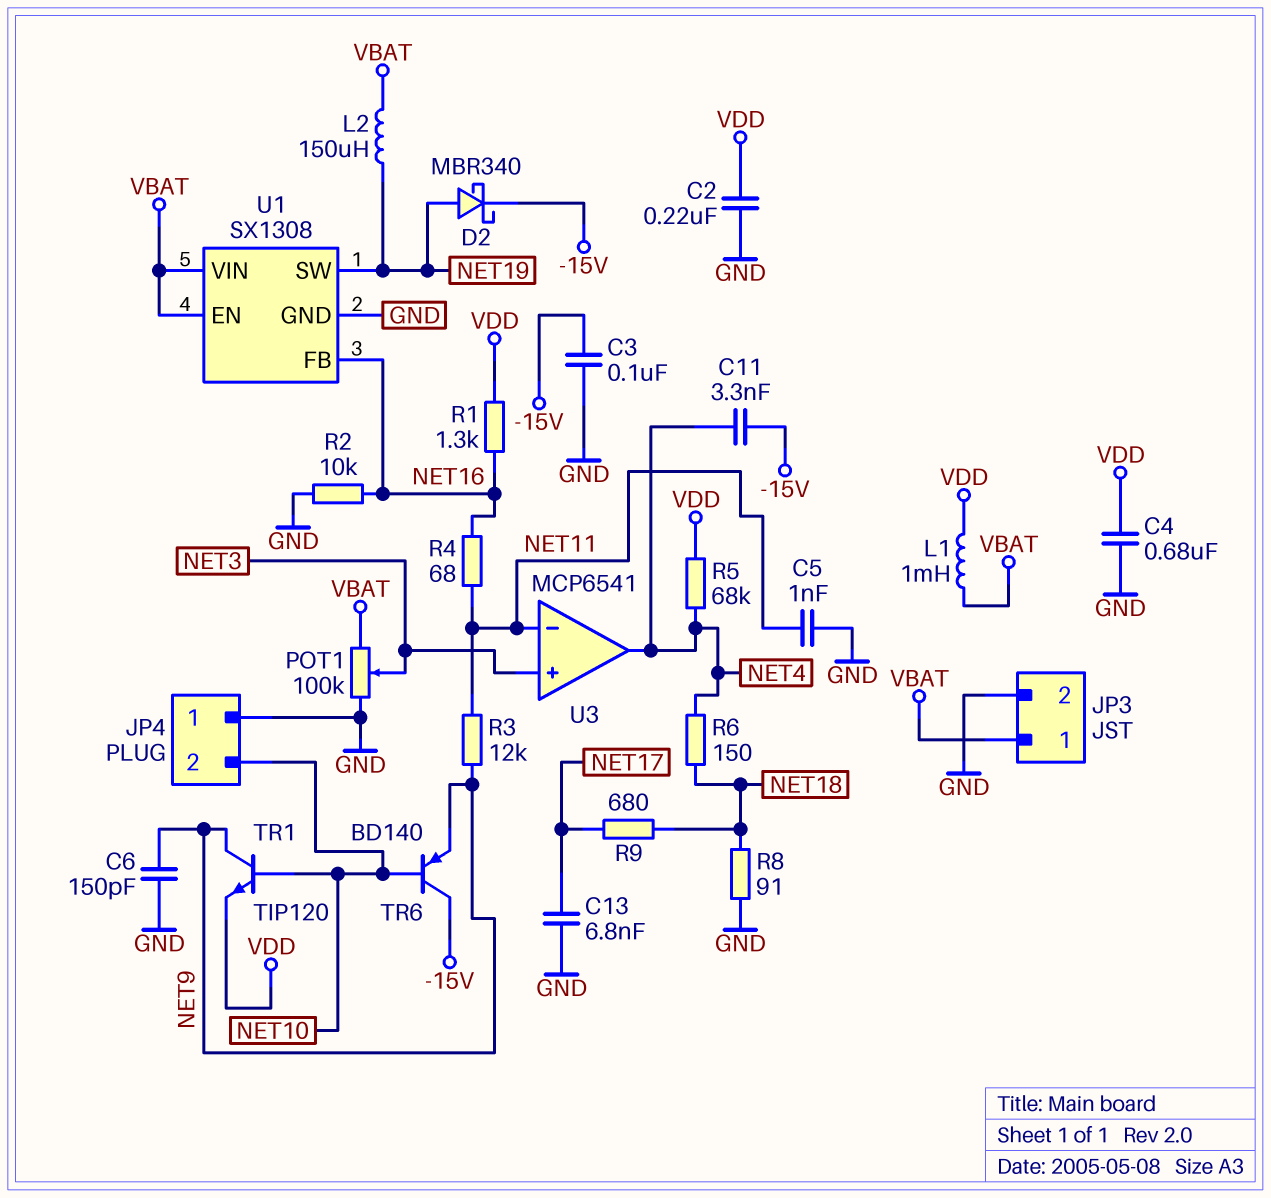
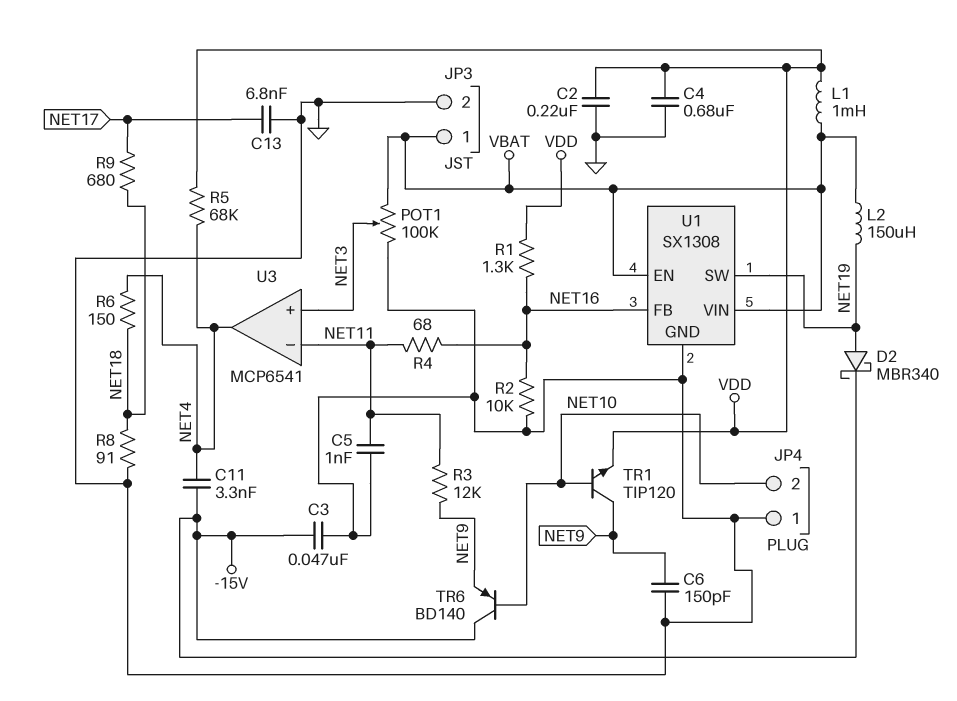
C3: 100nF (-15V, GND) -> 47nF (-15V, GND)

